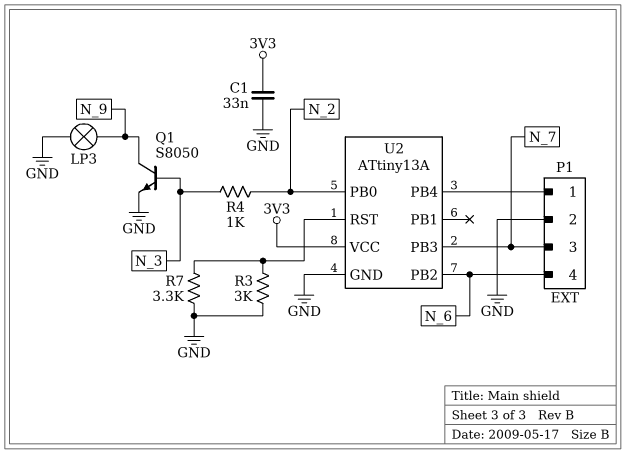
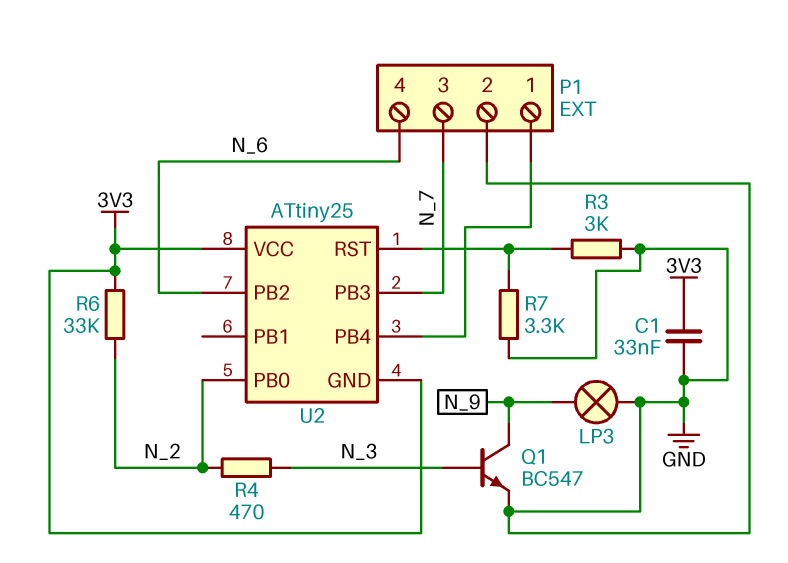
Q1: NPN S8050 (B N_3, C N_9, E GND) -> NPN BC547 (B N_3, C N_9, E GND)
R4: 1k (N_2, N_3) -> 470 (N_2, N_3)
R6: none -> 33k (3V3, N_2)
U2: ATtiny13A -> ATtiny25
U2 pin GND: GND -> 3V3

